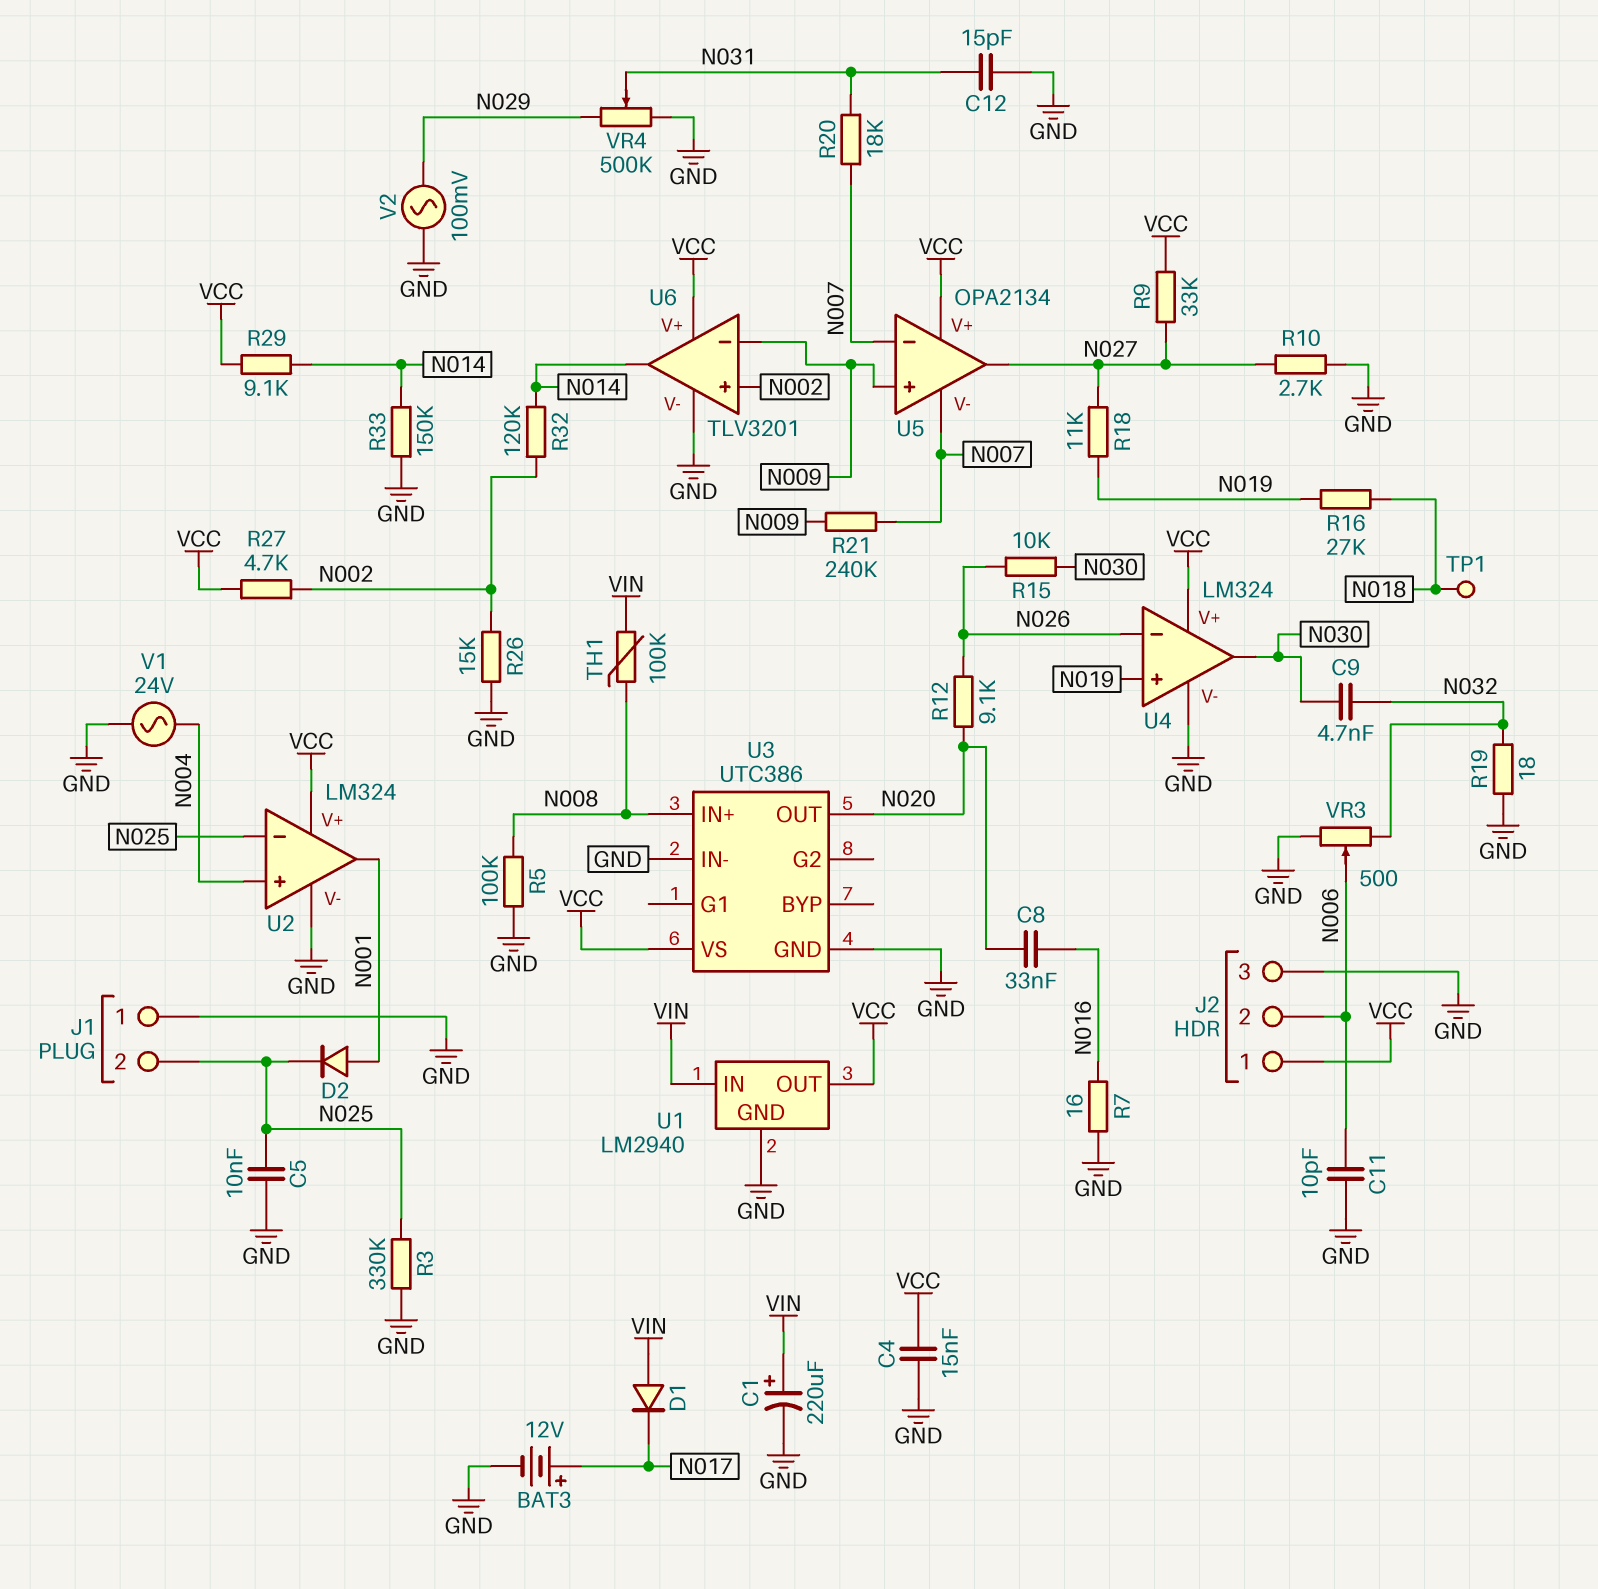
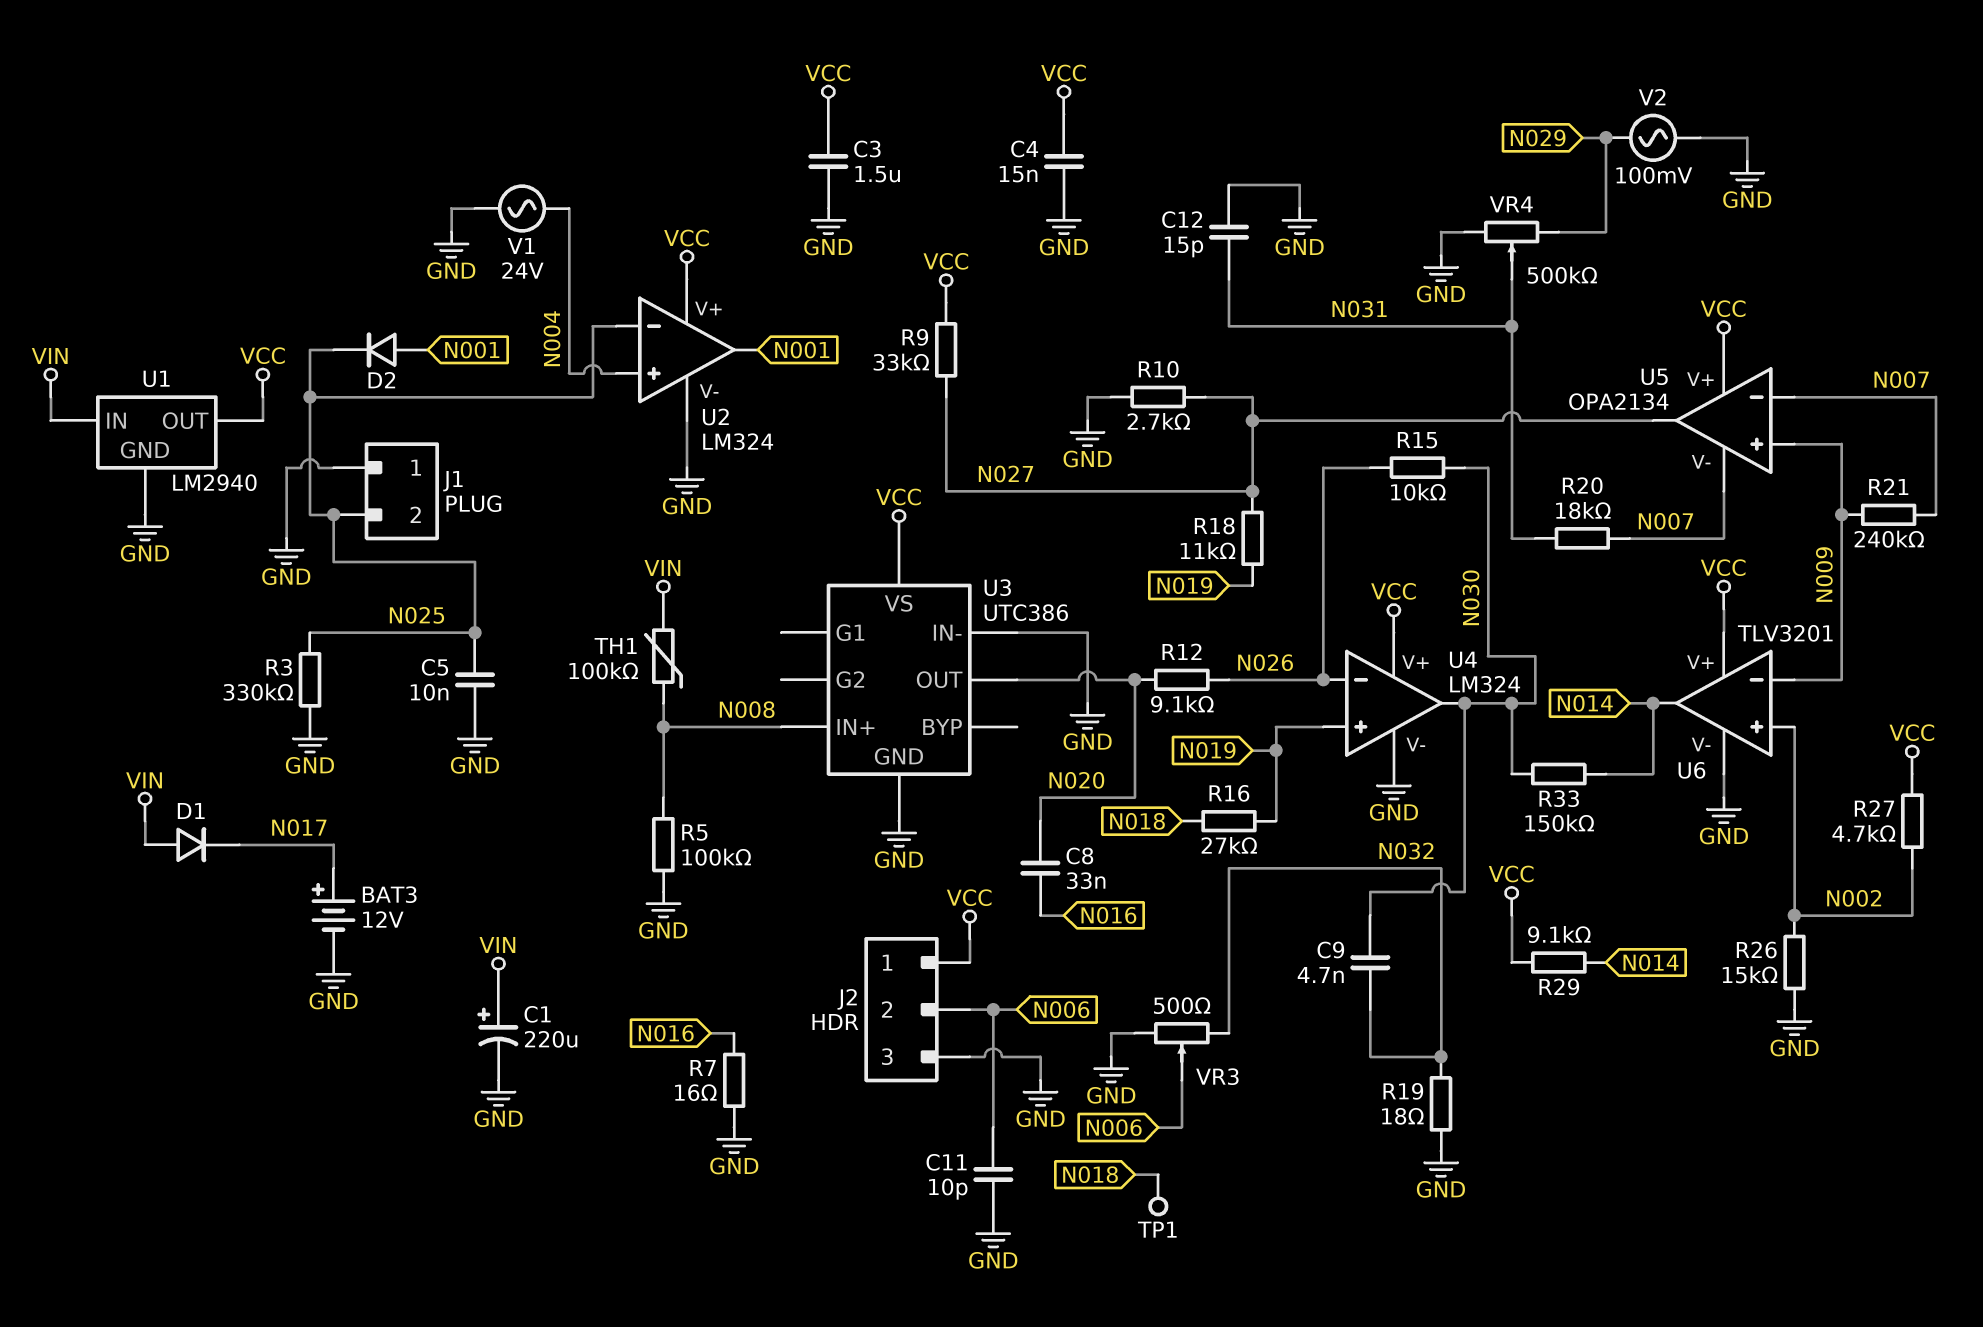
C3: none -> 1.5uF (GND, VCC)
R32: 120k (N002, N014) -> none
R33: 150k (GND, N014) -> 150k (N014, N030)

